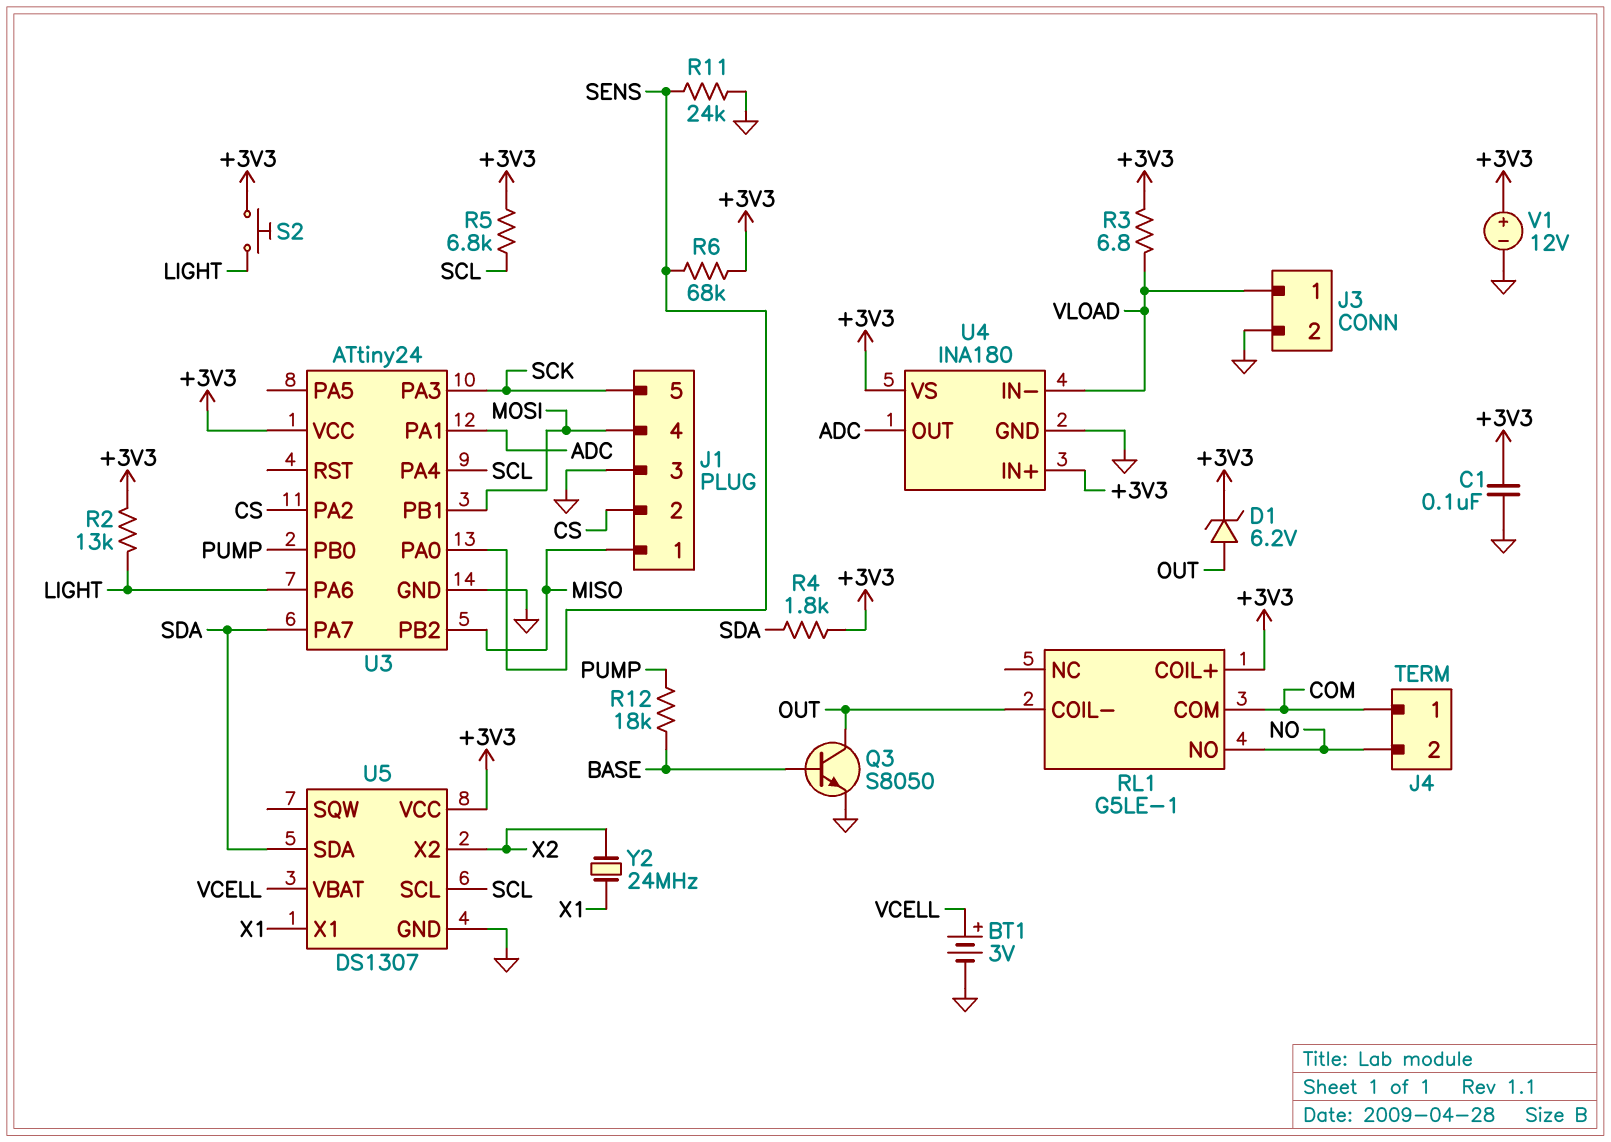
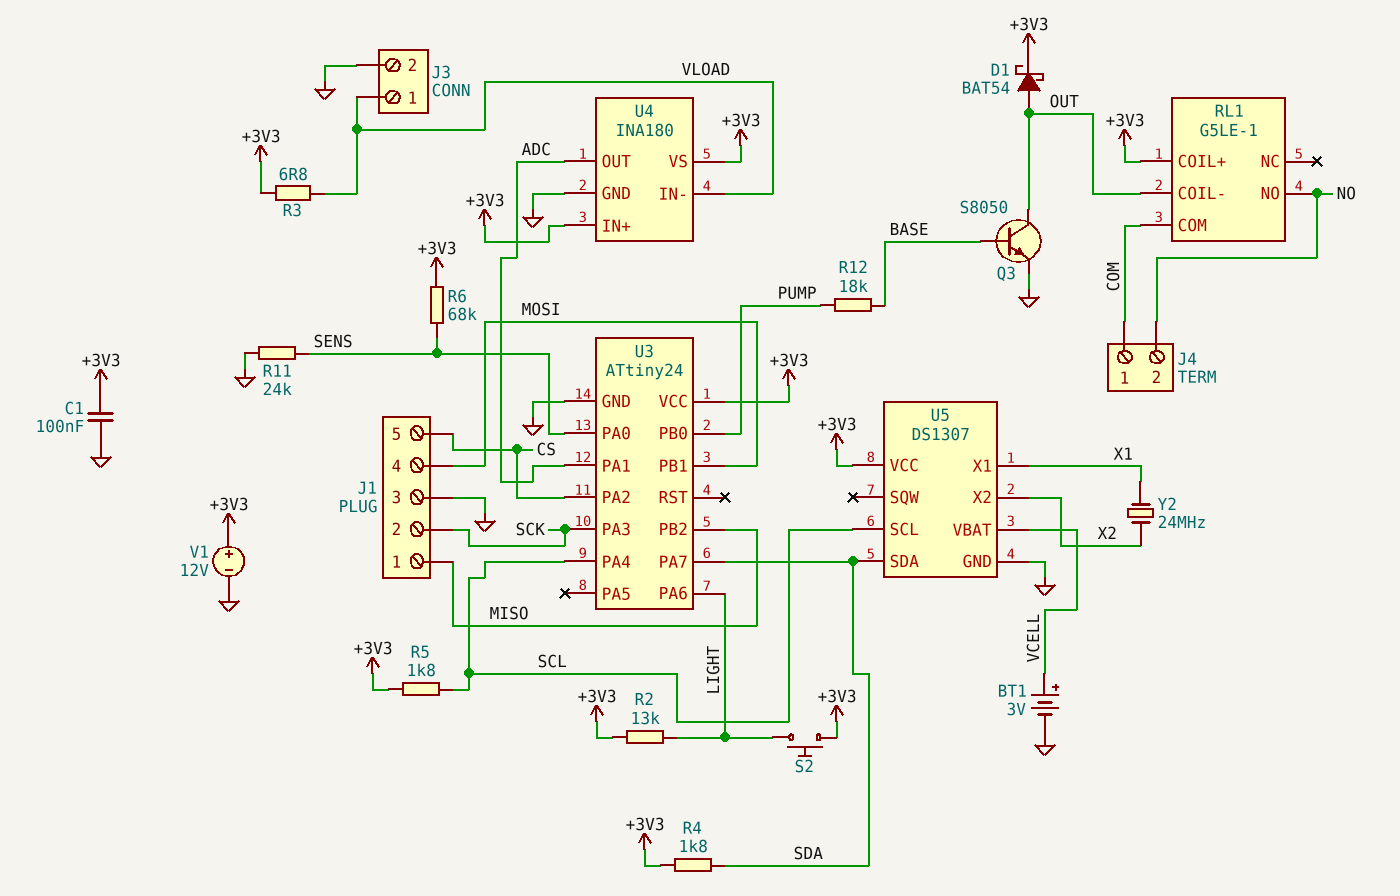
D1: zener 6.2V (A OUT, K +3V3) -> schottky BAT54 (A OUT, K +3V3)
J1 pin 2: CS -> SCK
J1 pin 5: SCK -> CS
R5: 6.8k (+3V3, SCL) -> 1.8k (+3V3, SCL)

